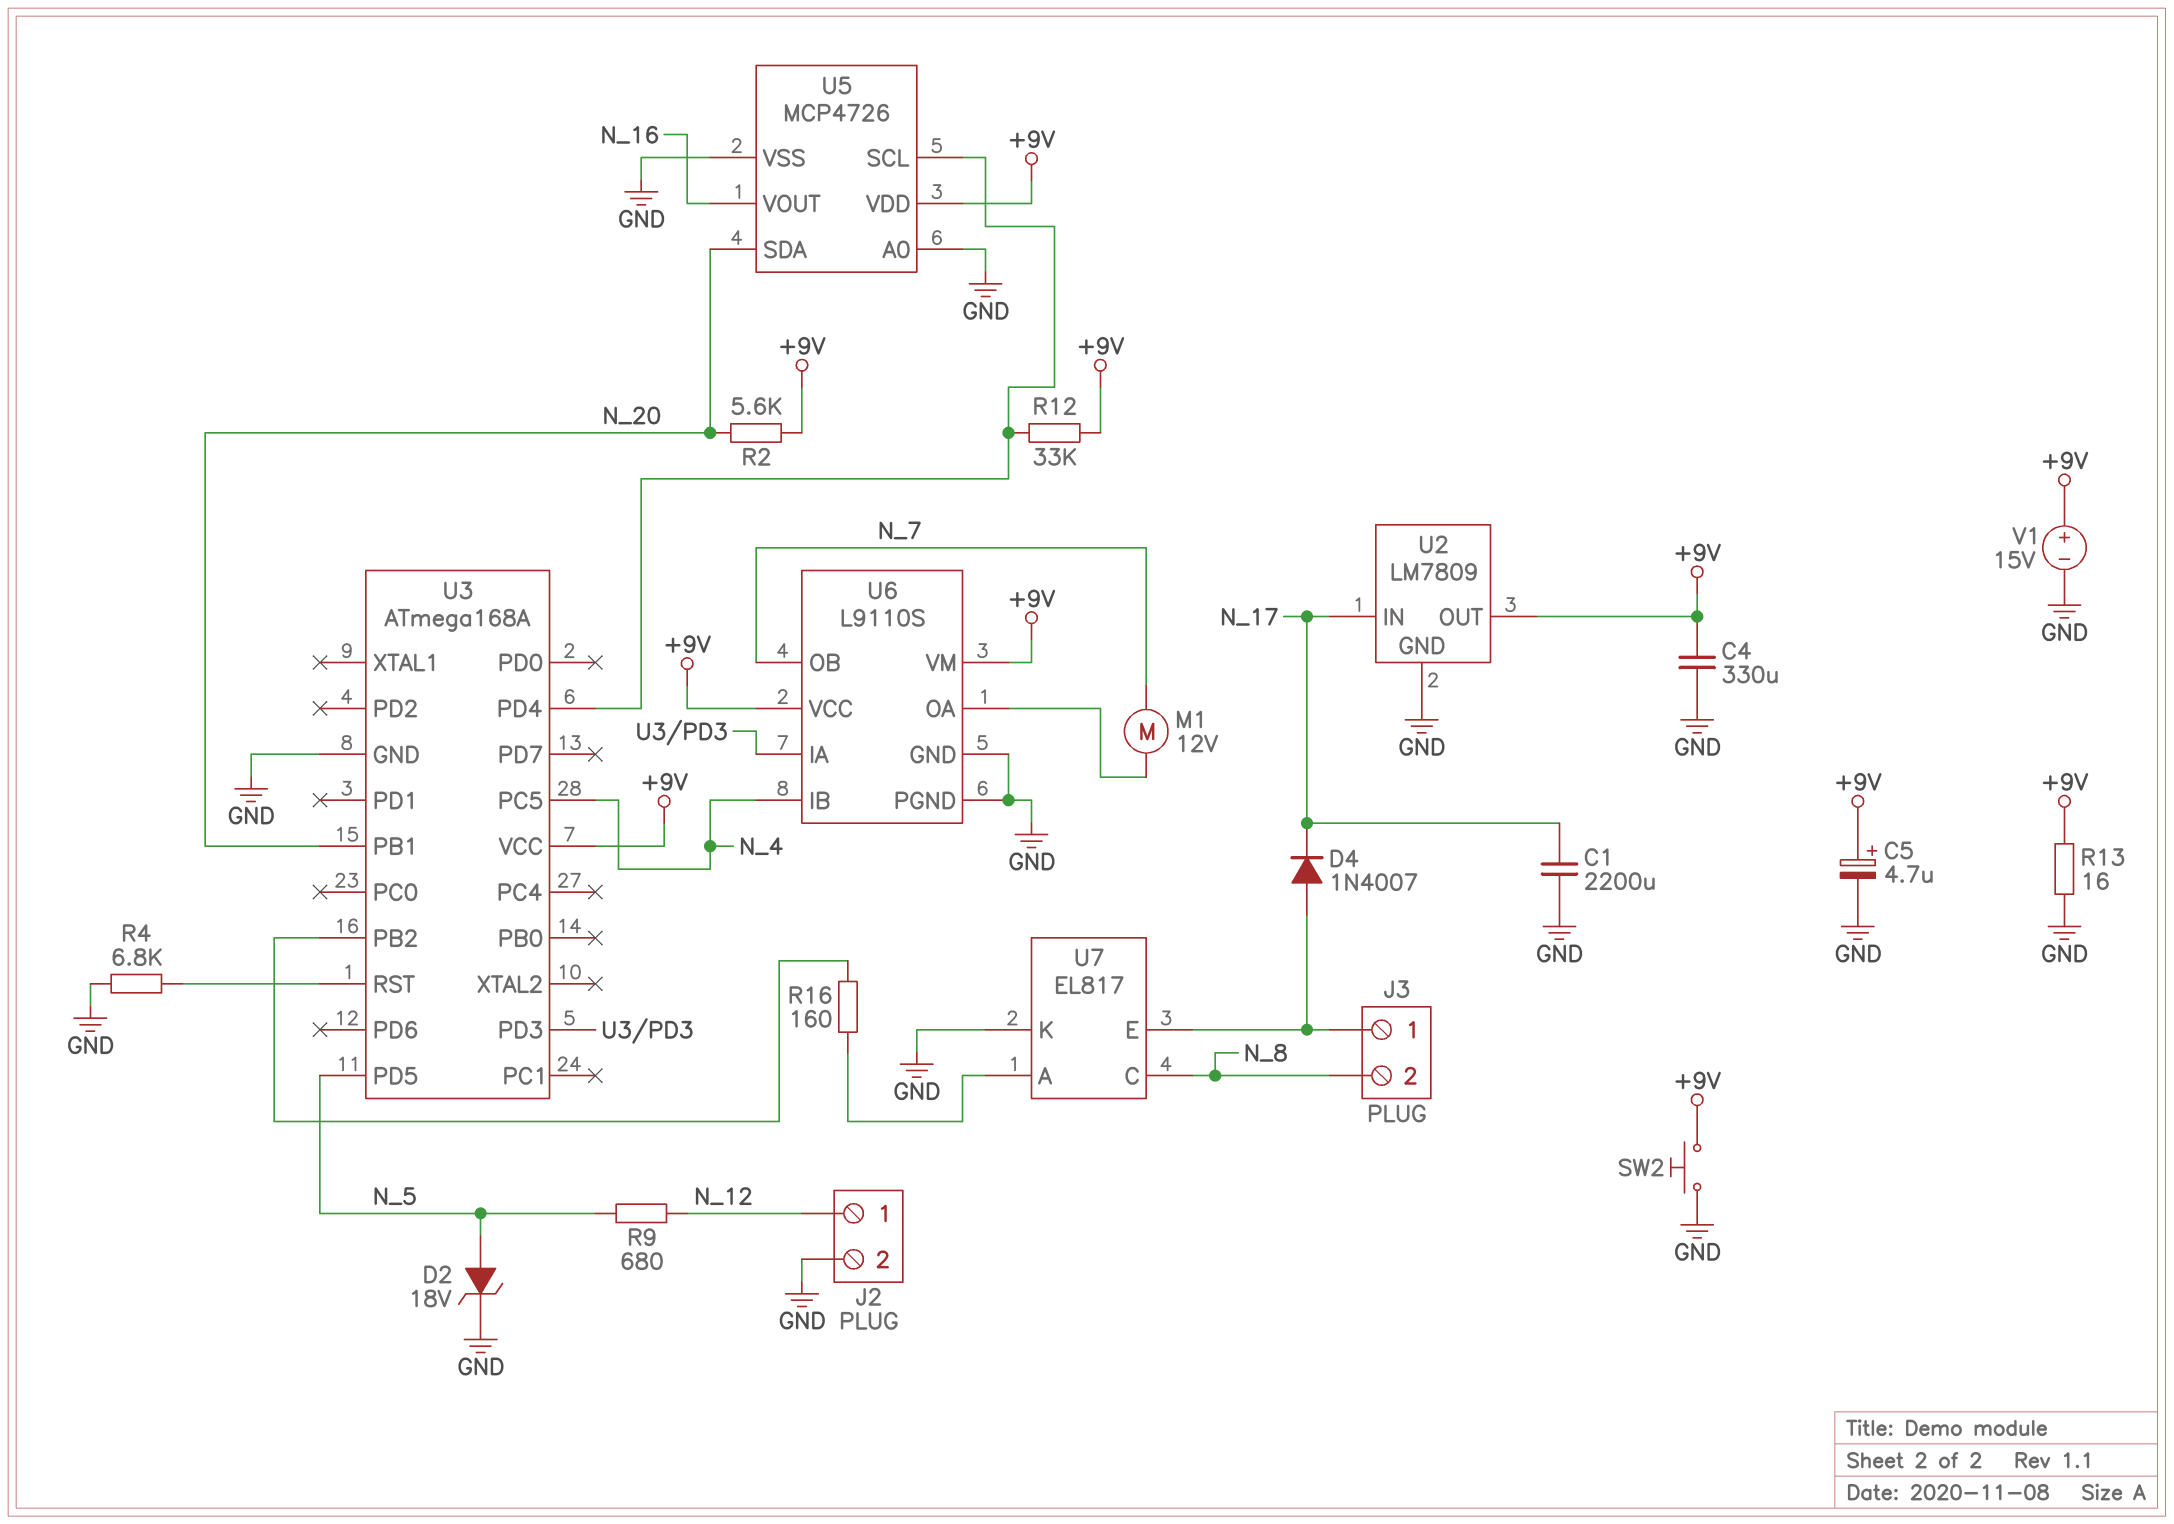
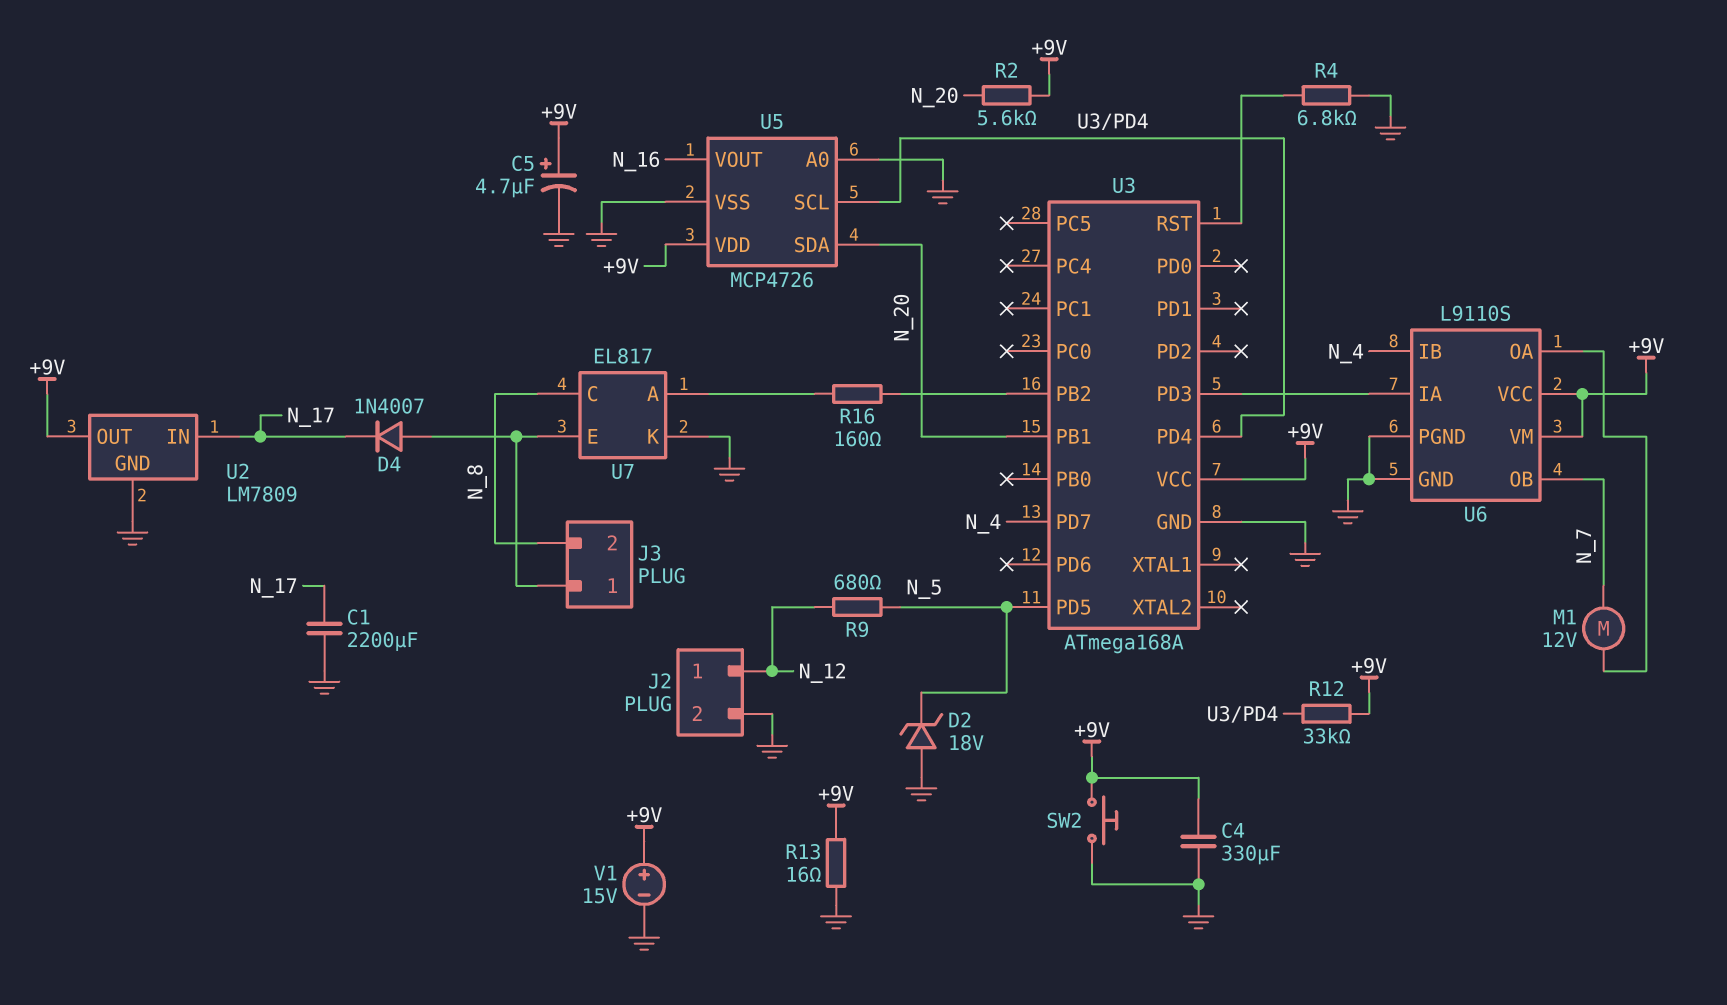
D2: zener 18V (A N_5, K GND) -> zener 18V (A GND, K N_5)
U3 pin PC5: N_4 -> none
U3 pin PD7: none -> N_4

